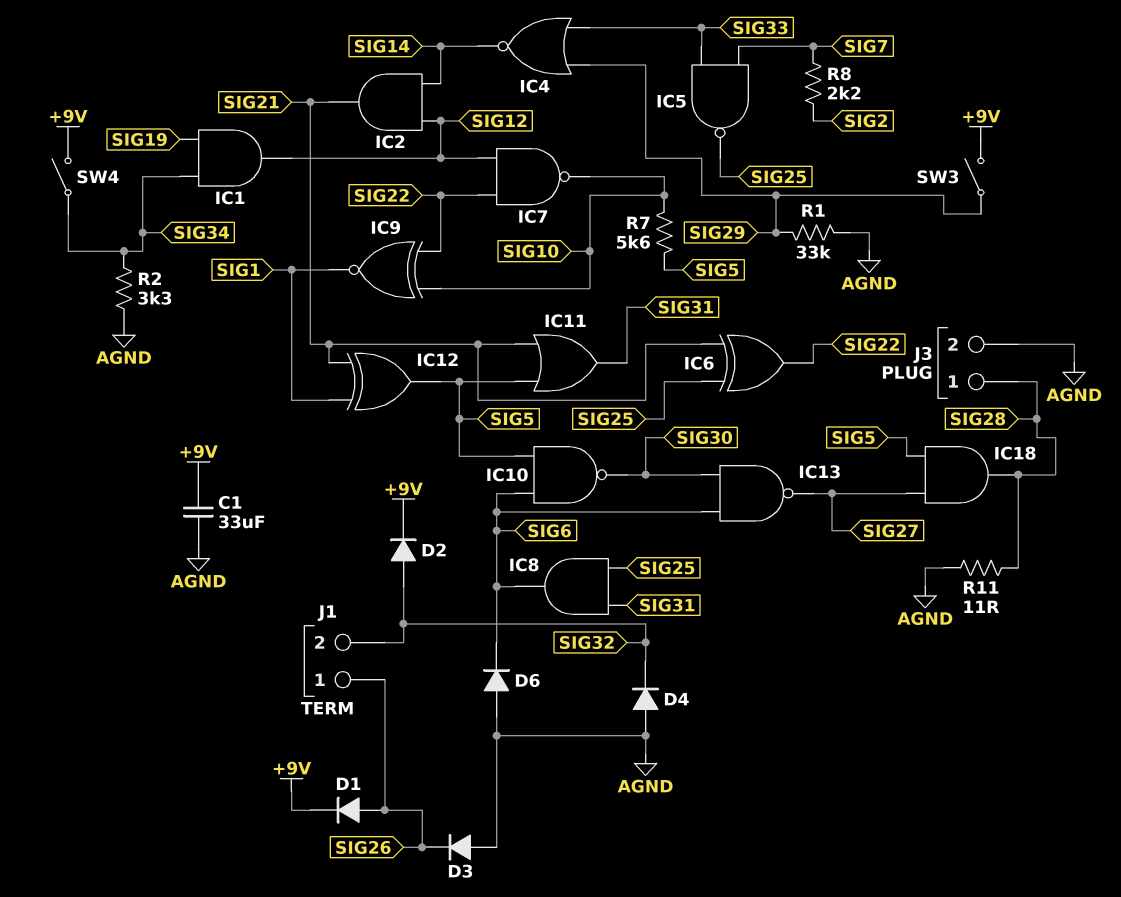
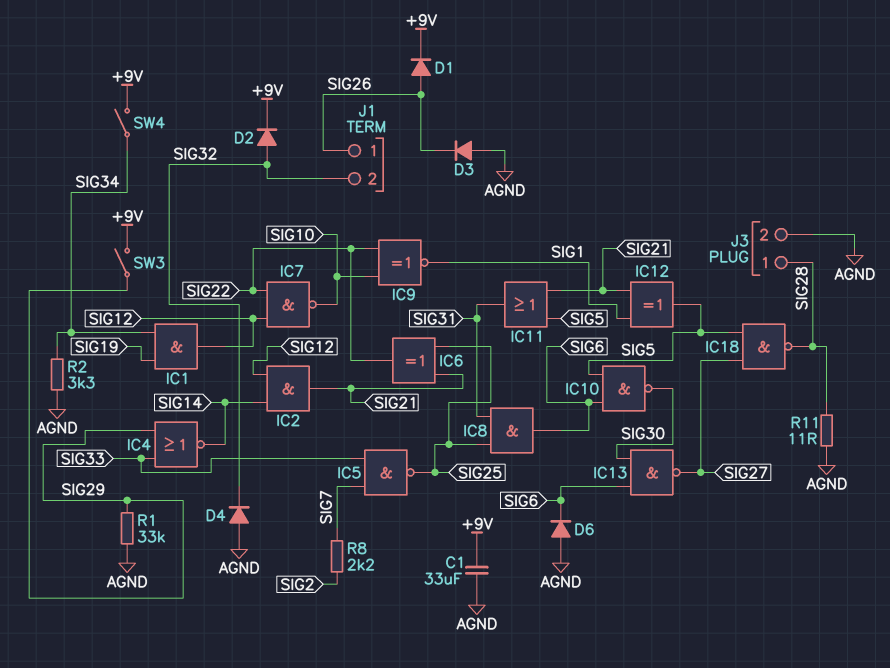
IC18: AND (in SIG5, in SIG27, out SIG28) -> NAND (in SIG5, in SIG27, out SIG28)
R7: 5.6k (SIG5, SIG10) -> none

